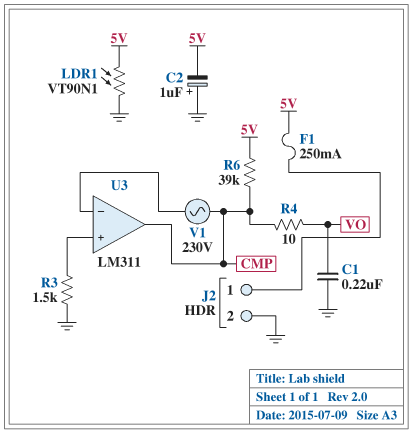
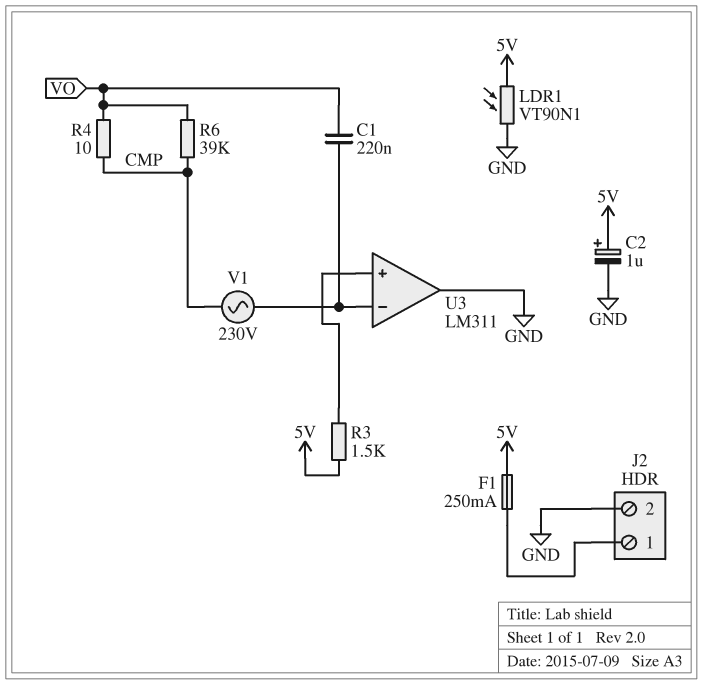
C1: 220nF (GND, VO) -> 220nF (U3/in-, VO)
C2: 1uF (plus GND, minus 5V) -> 1uF (plus 5V, minus GND)
R3: 1.5k (GND, U3/in+) -> 1.5k (5V, U3/in+)
R6: 39k (5V, CMP) -> 39k (CMP, VO)
U3 pin out: CMP -> GND

